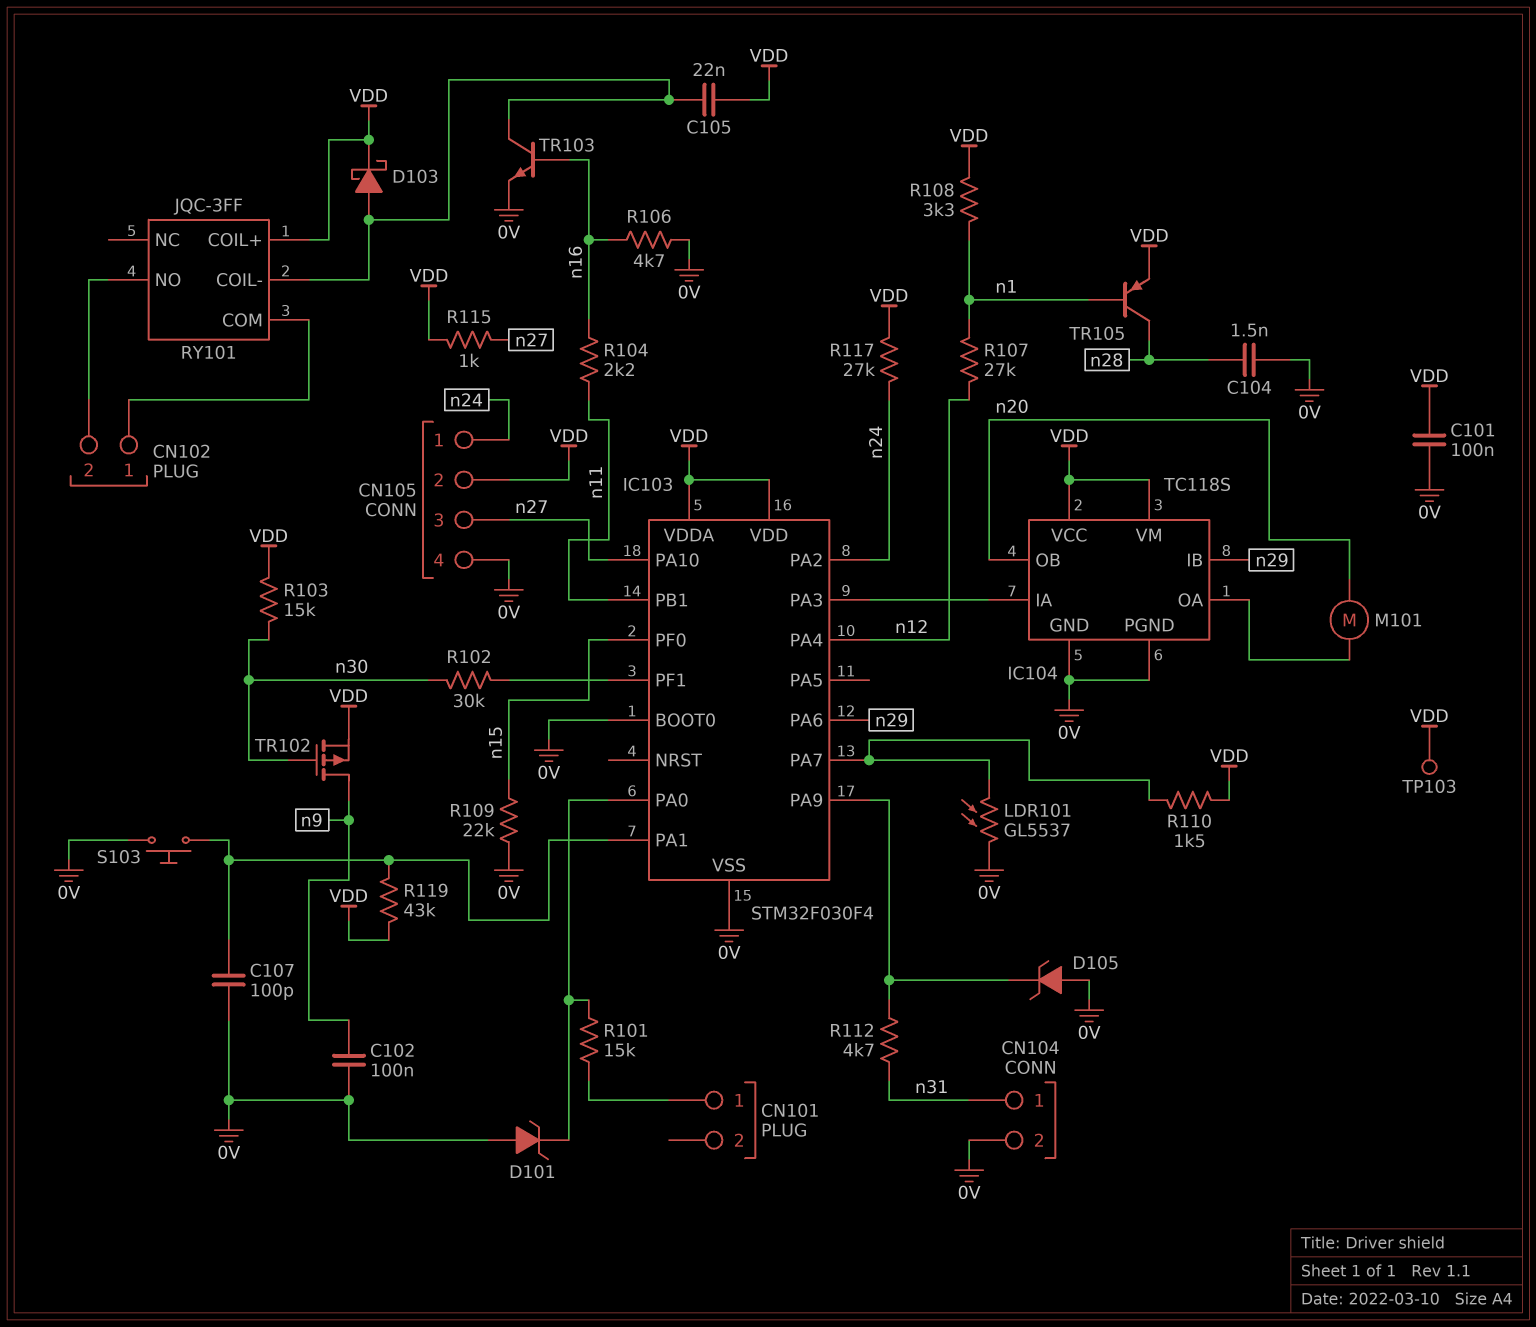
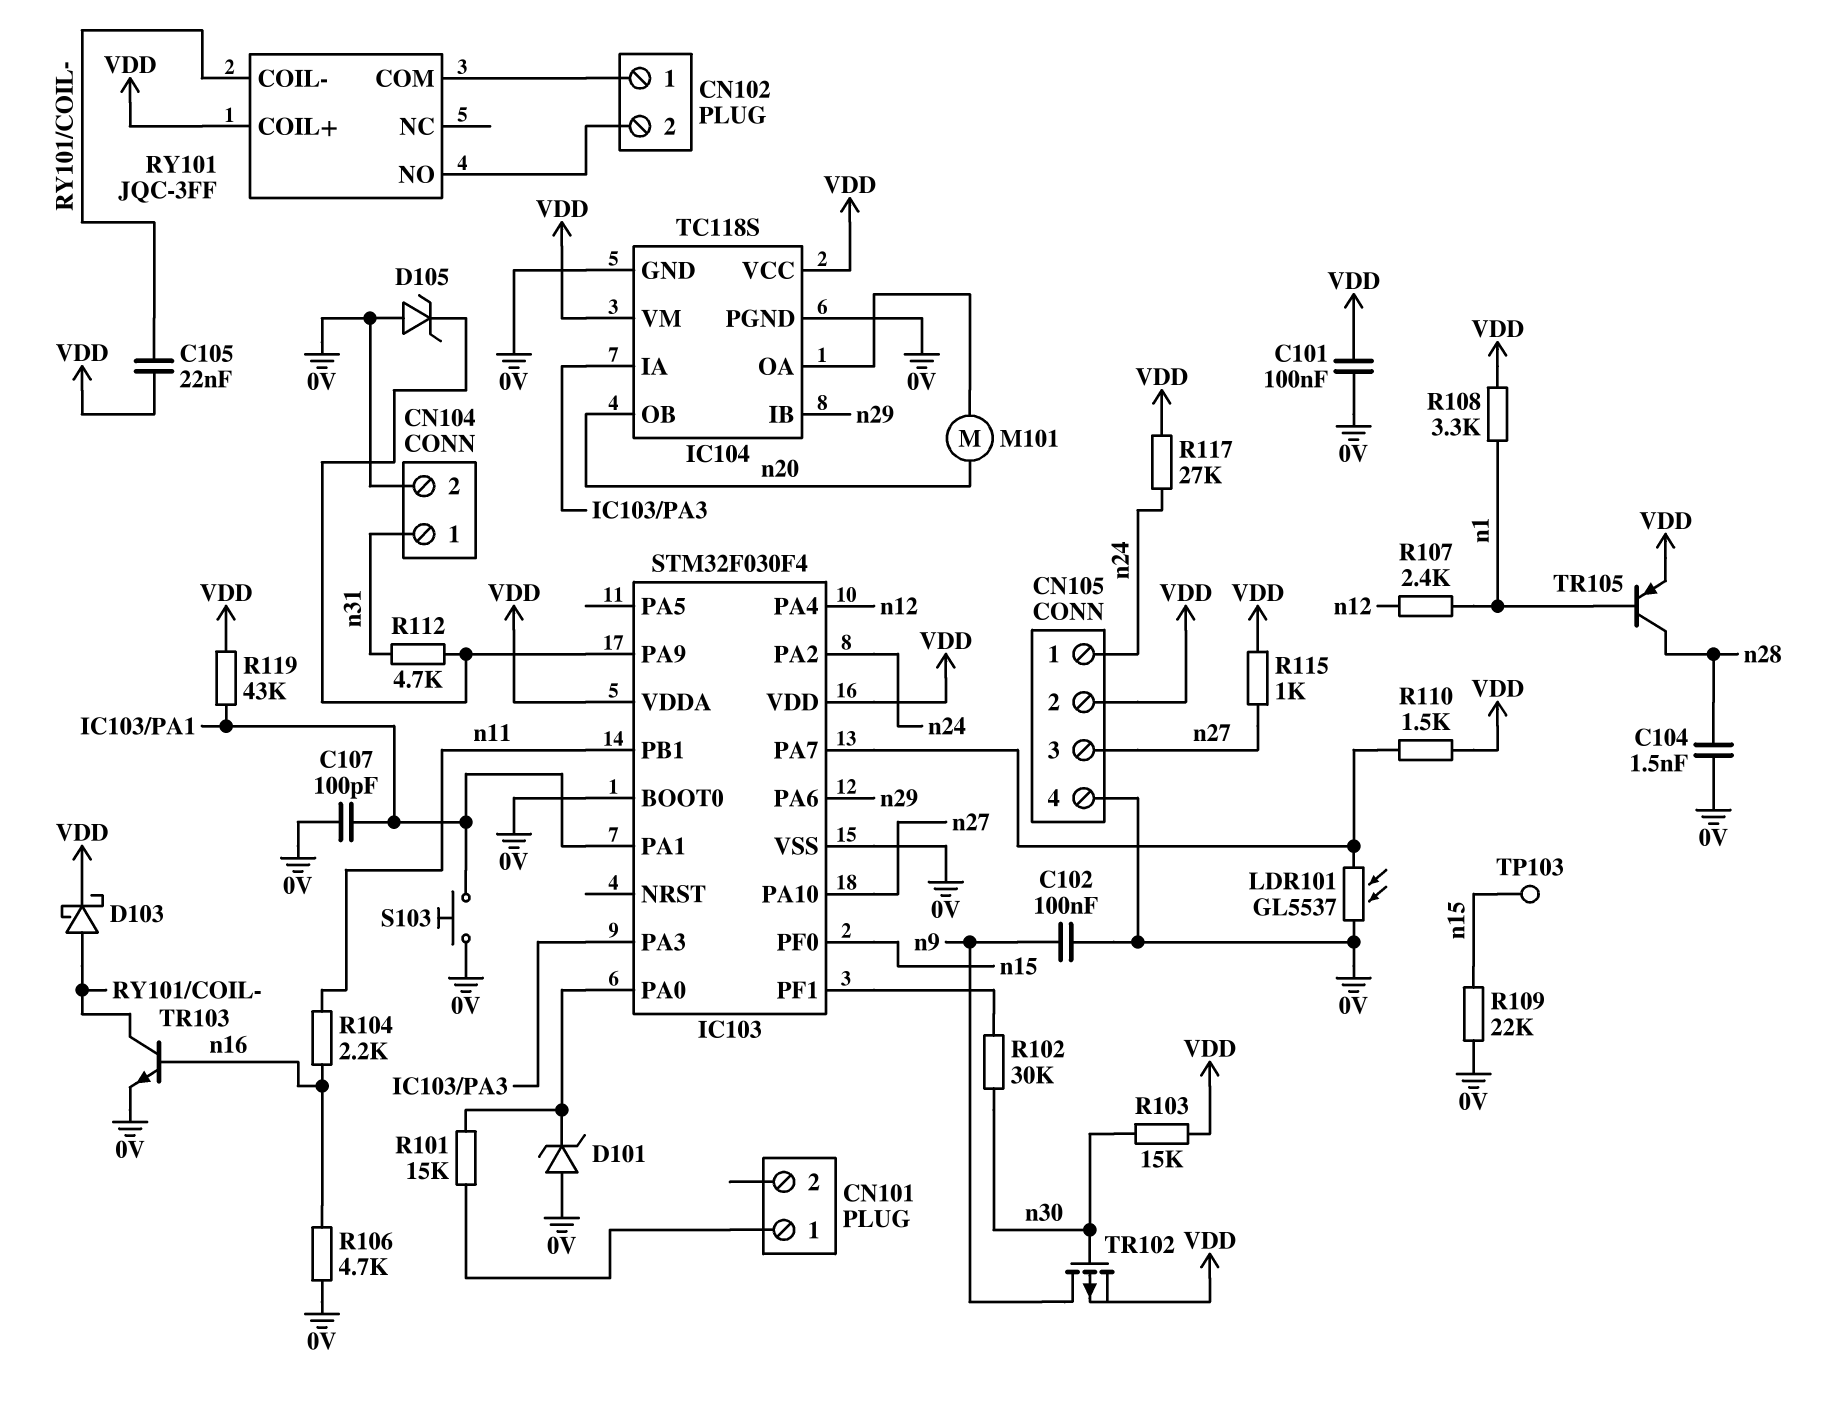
R107: 27k (n1, n12) -> 2.4k (n1, n12)
TP103: test point (VDD) -> test point (n15)

